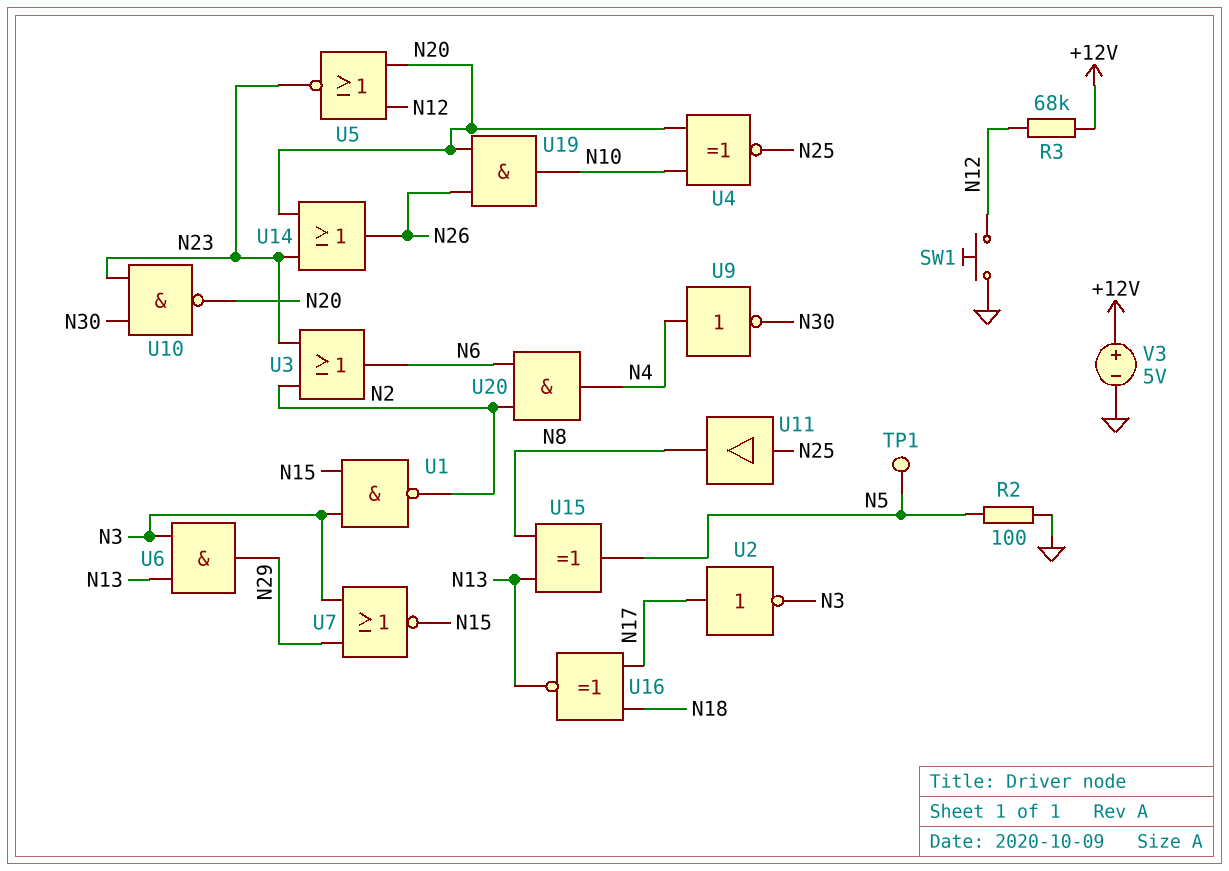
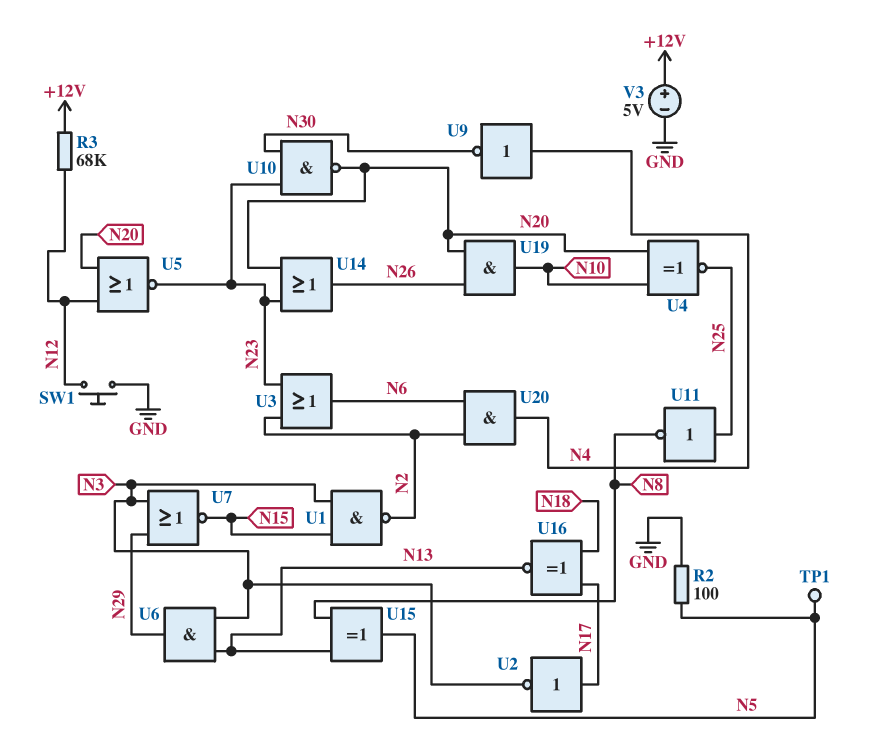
U11: buffer (in N25, out N8) -> NOT (in N25, out N8)

